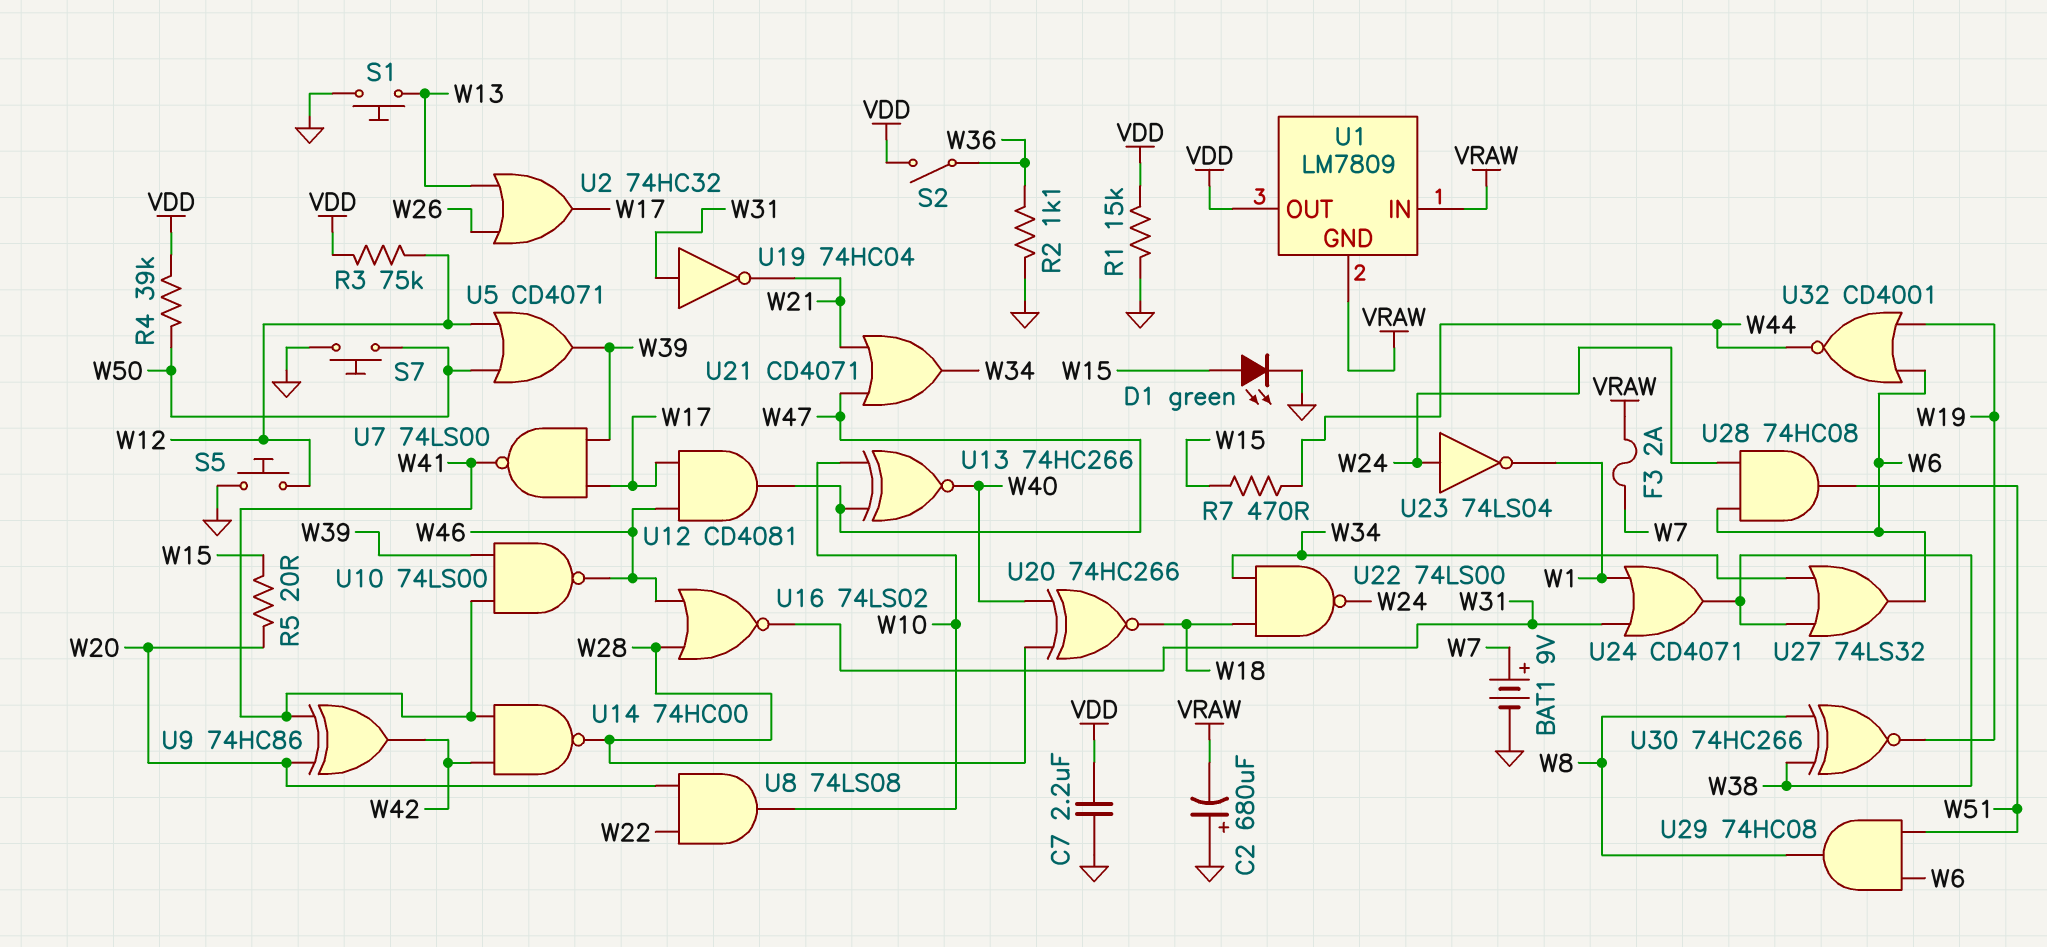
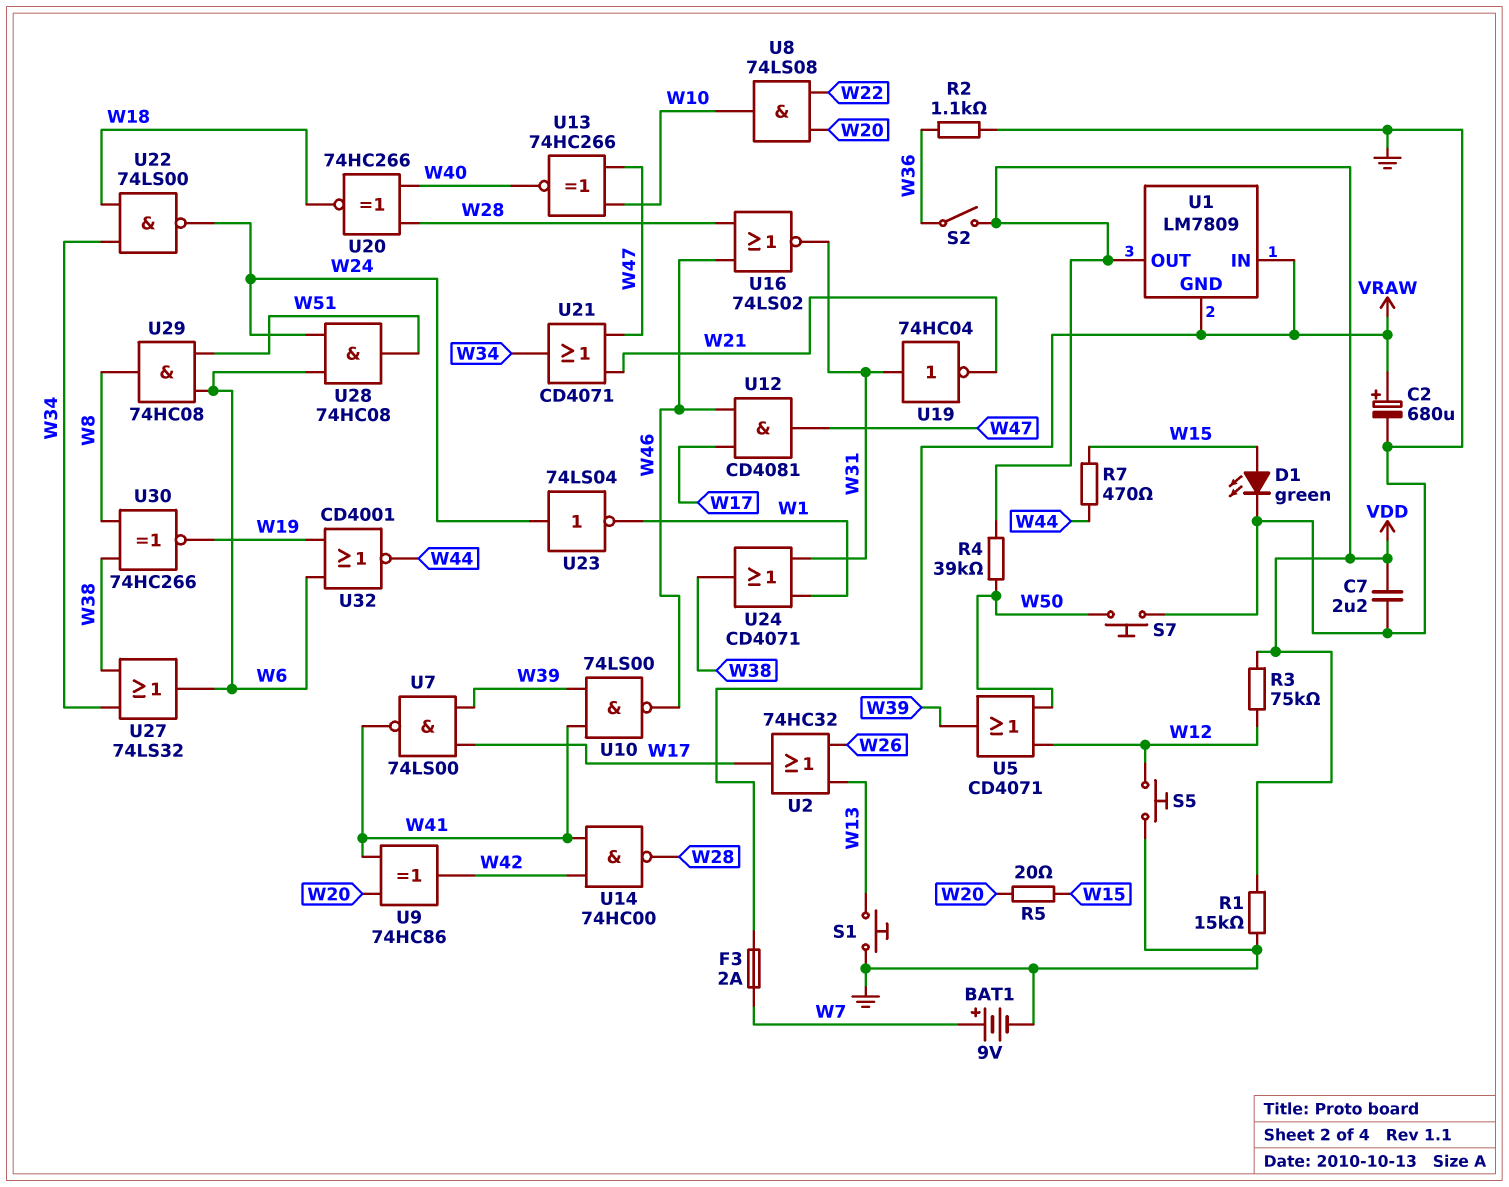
C2: 680uF (plus GND, minus VRAW) -> 680uF (plus VRAW, minus GND)

